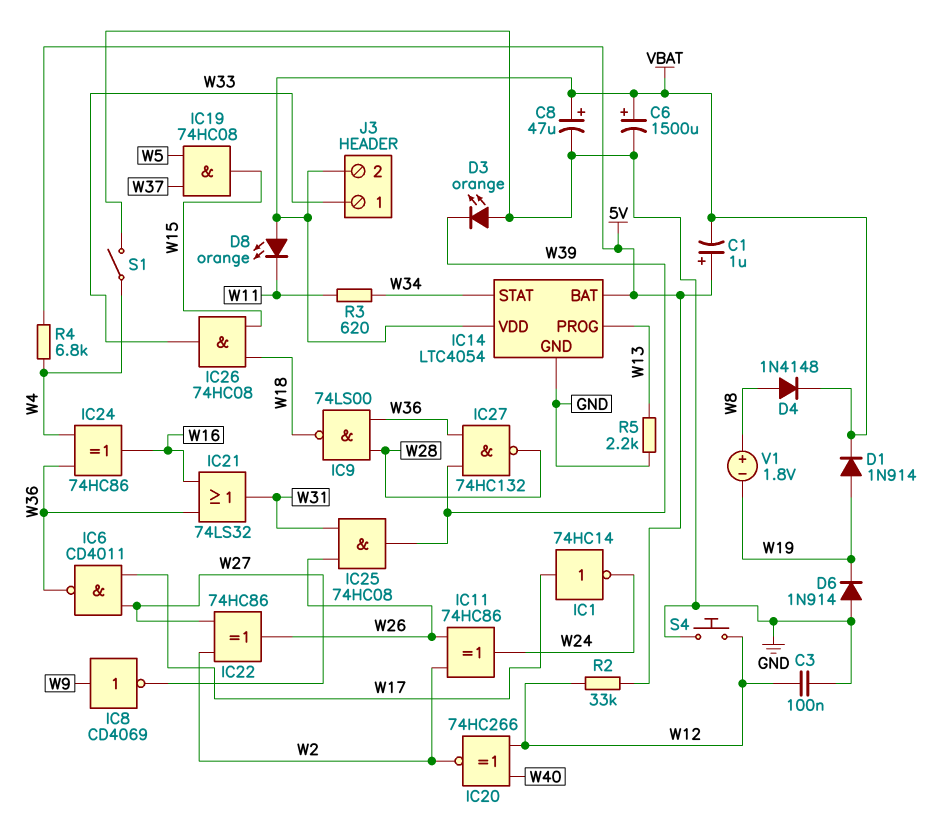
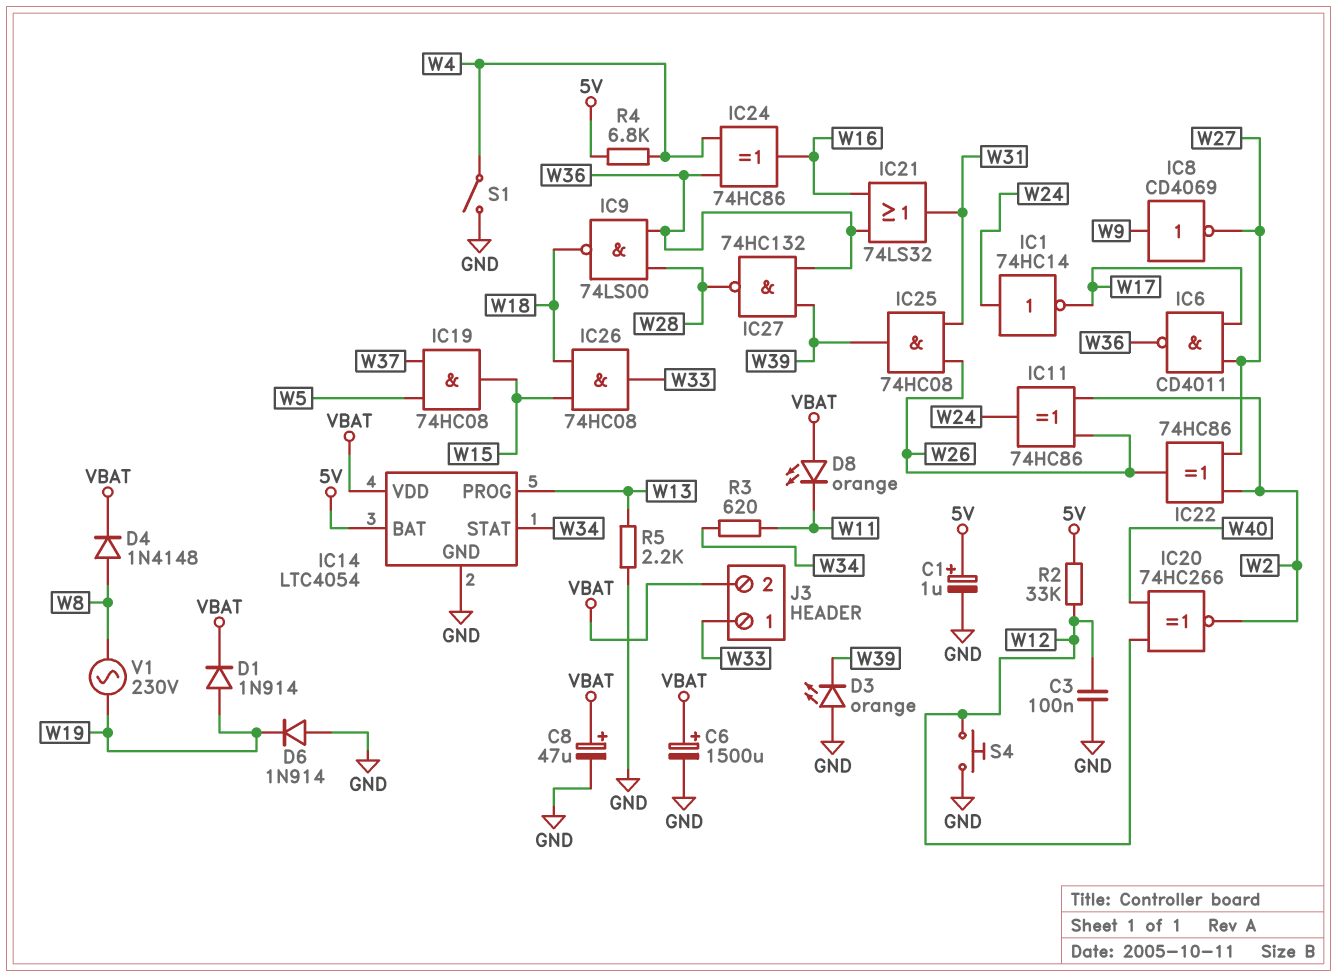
C1: 1uF (plus 5V, minus VBAT) -> 1uF (plus 5V, minus GND)
IC1: NOT 74HC14 (in W17, out W24) -> NOT 74HC14 (in W24, out W17)
V1: 1.8V (plus W8, minus W19) -> AC 230V (W8, W19)

